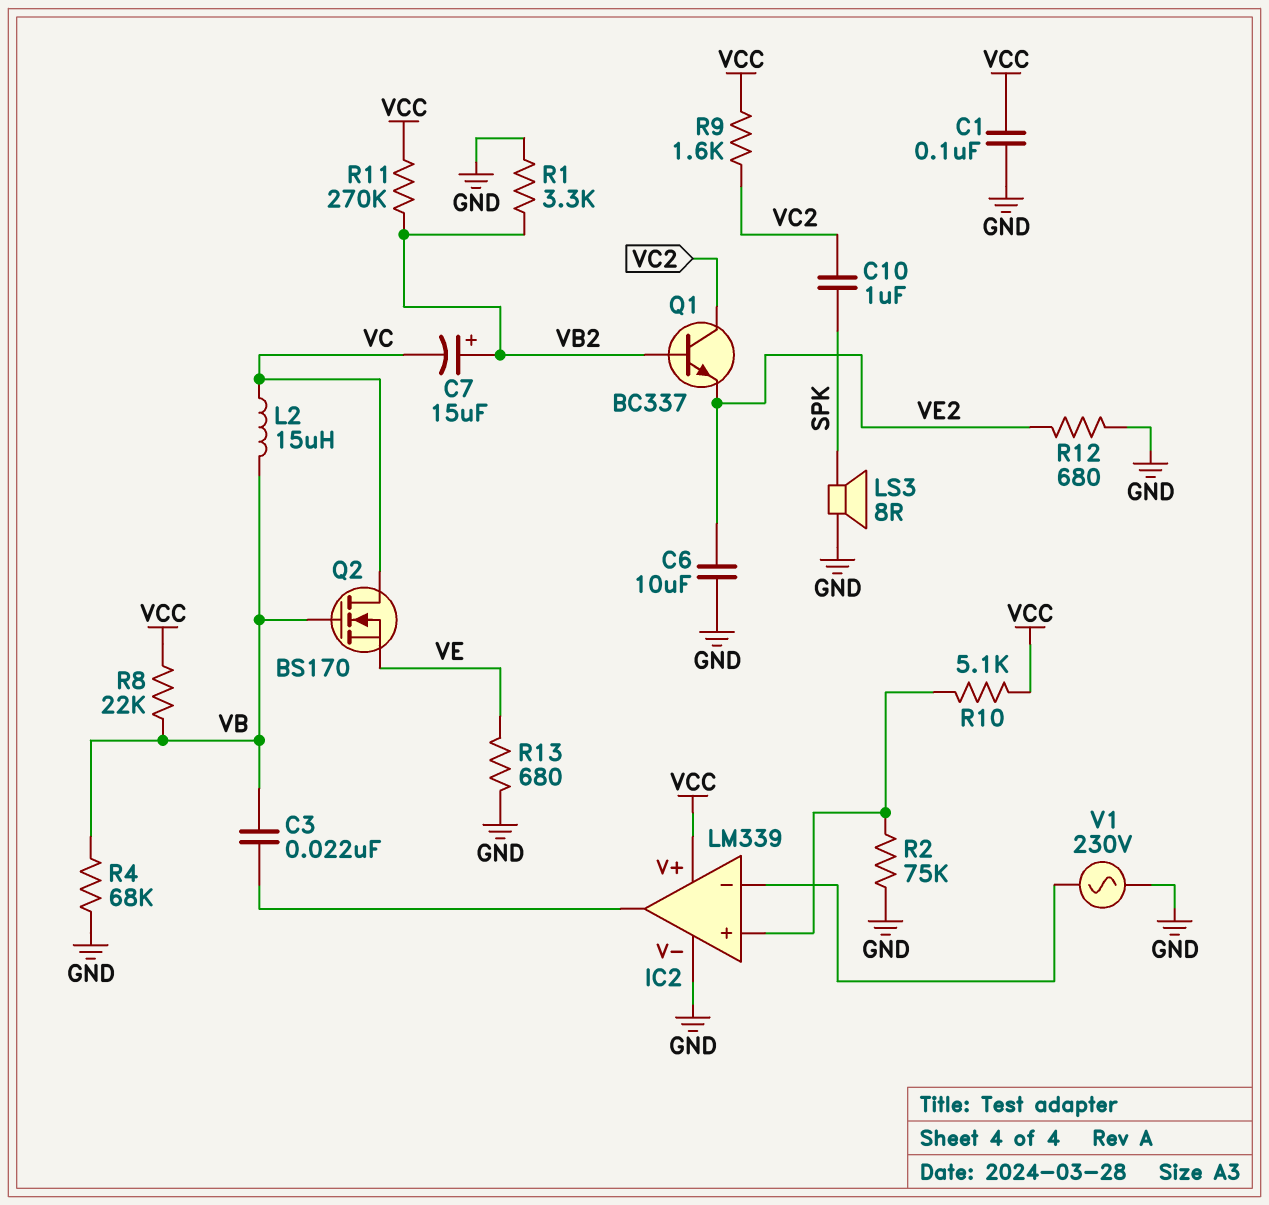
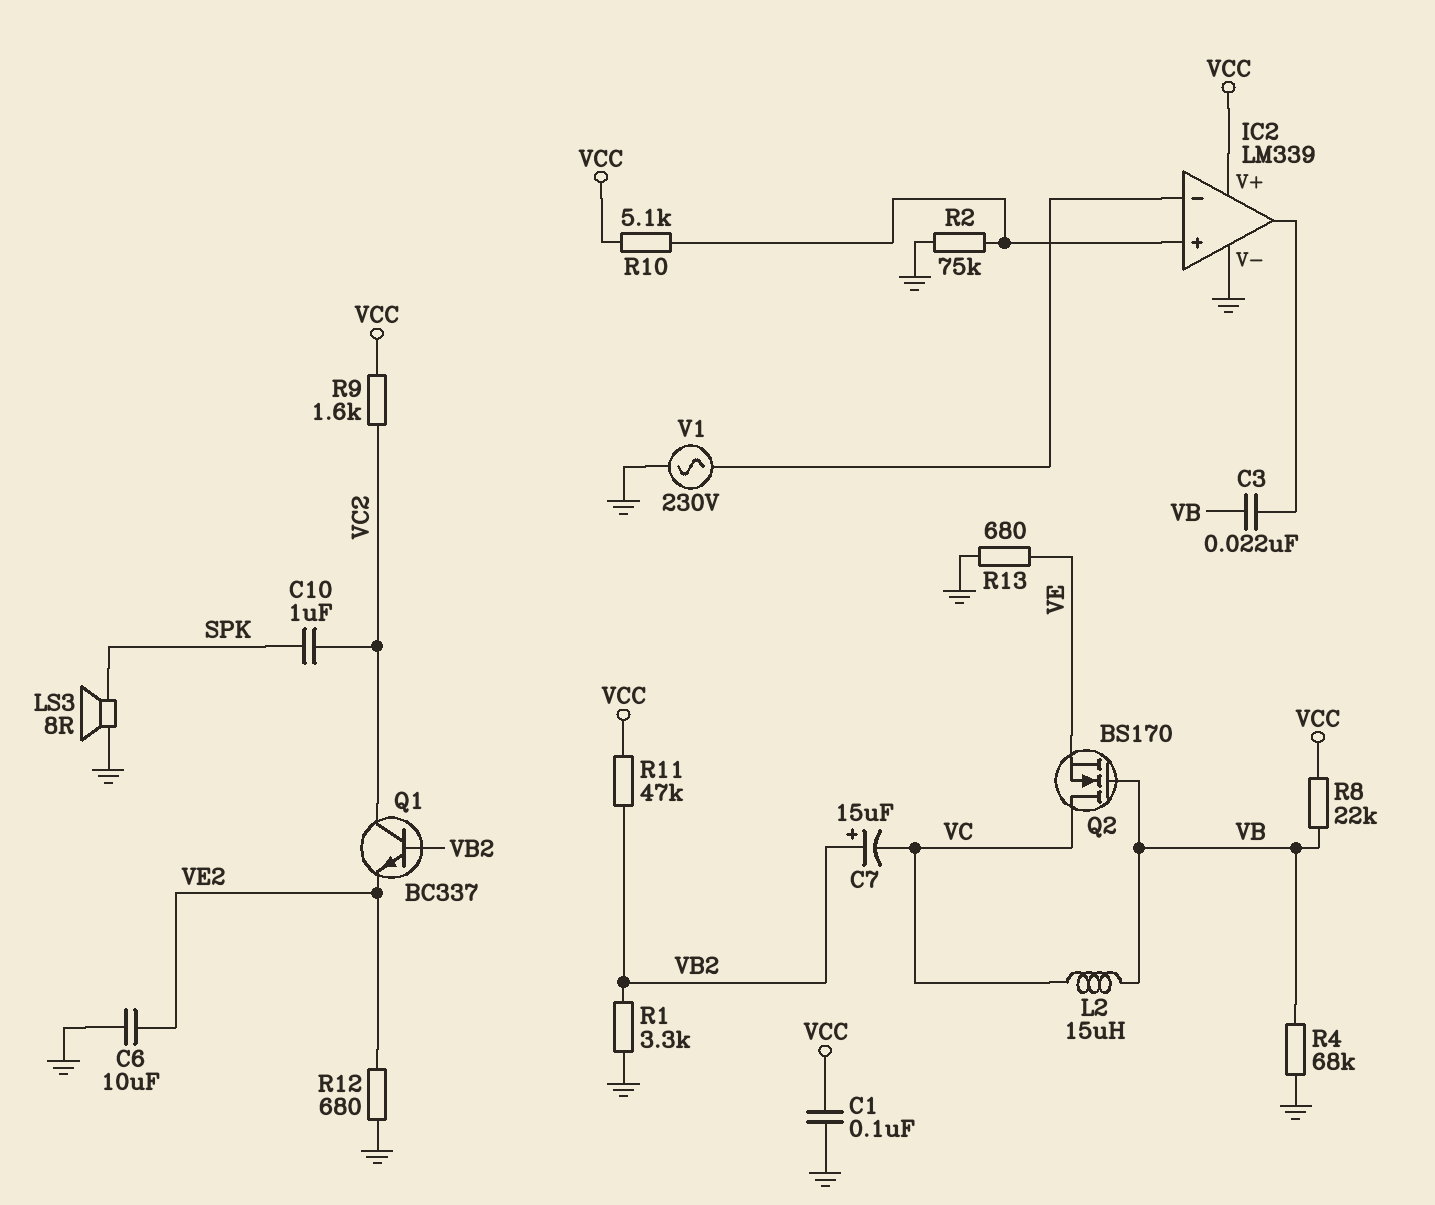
R11: 270k (VB2, VCC) -> 47k (VB2, VCC)

